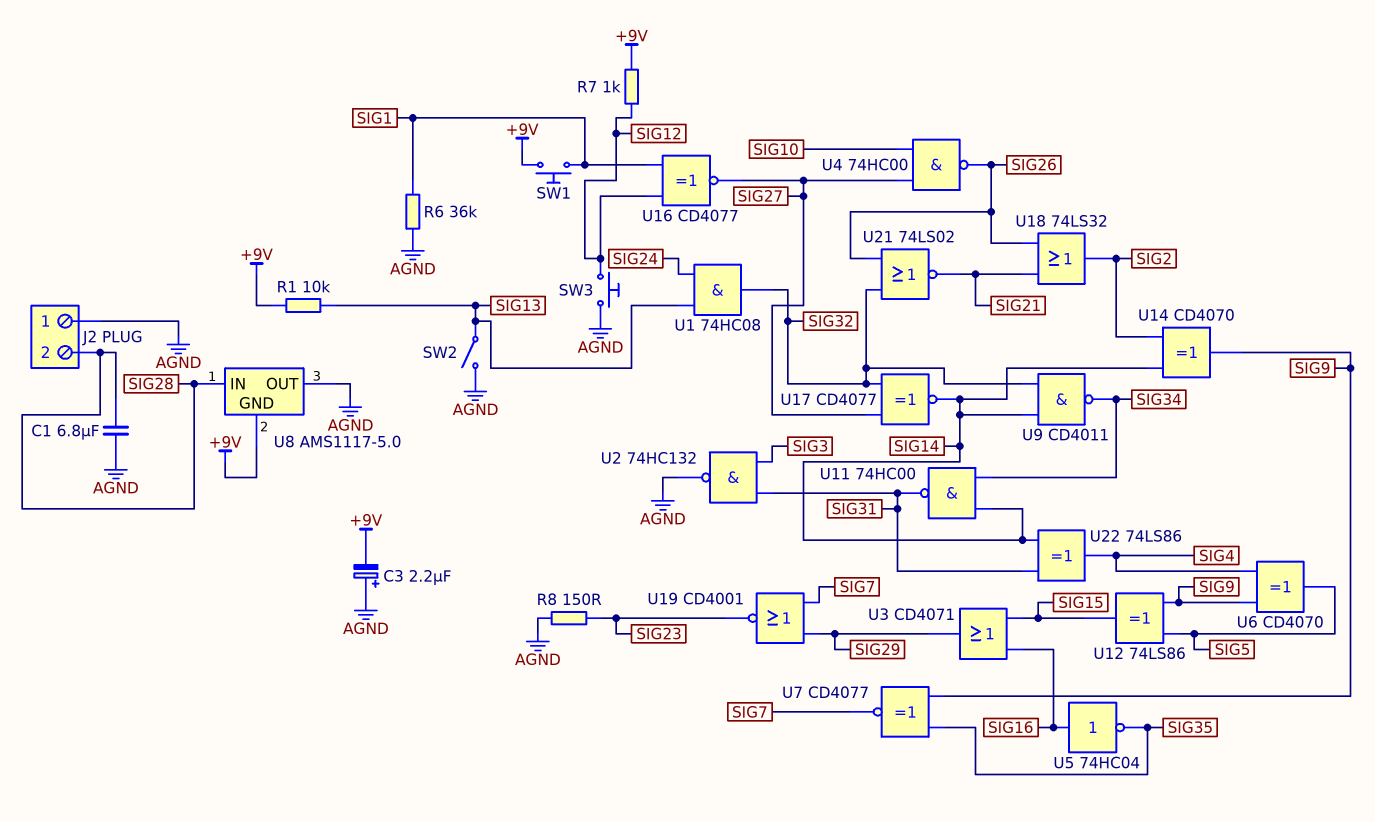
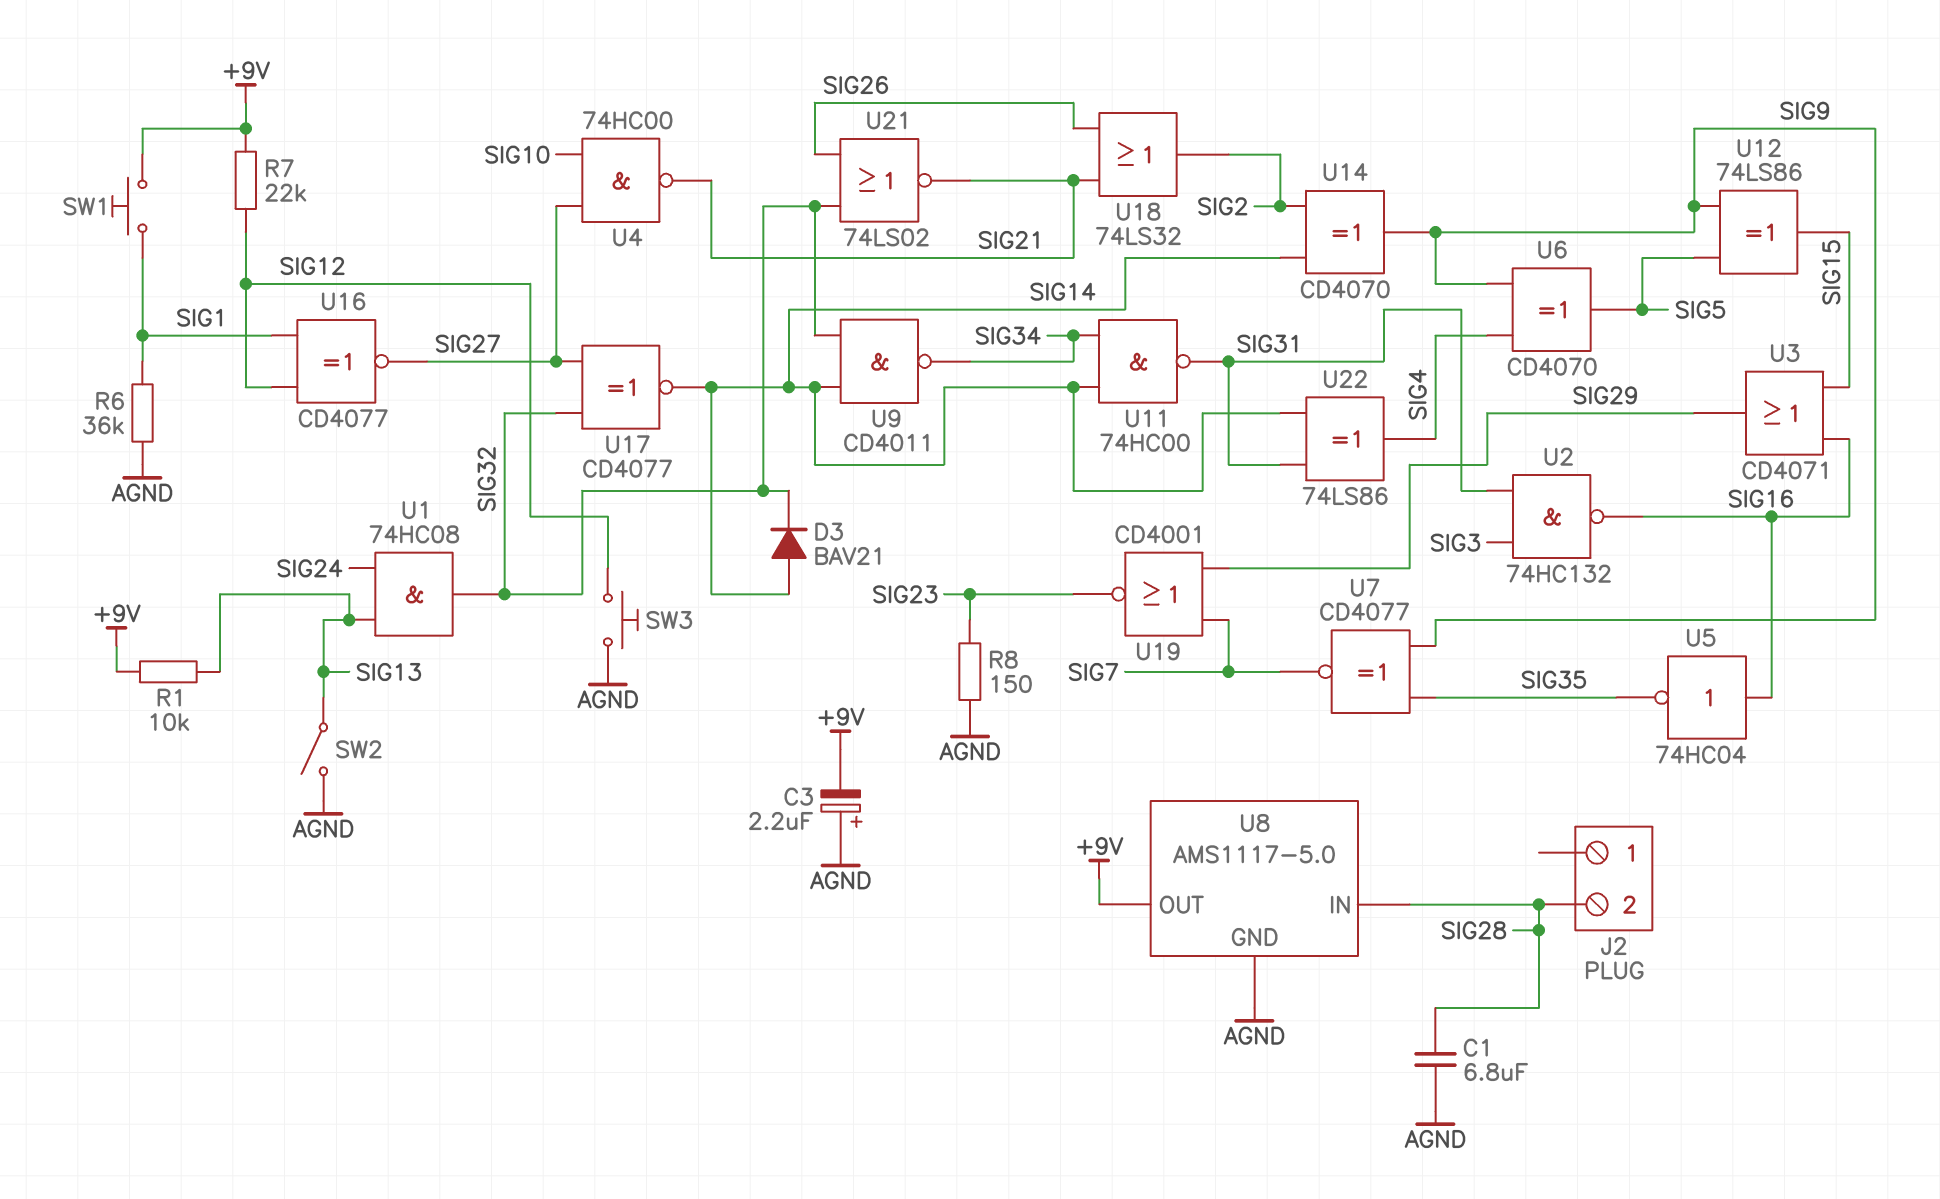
D3: none -> diode BAV21 (A SIG14, K SIG32)
J2 pin 1: AGND -> none
R7: 1k (+9V, SIG12) -> 22k (+9V, SIG12)
U2: NAND 74HC132 (in SIG3, in SIG31, out AGND) -> NAND 74HC132 (in SIG3, in SIG31, out SIG16)
U4: NAND 74HC00 (in SIG10, in SIG27, out SIG26) -> NAND 74HC00 (in SIG10, in SIG27, out SIG21)
U8 pin GND: +9V -> AGND
U8 pin OUT: AGND -> +9V

